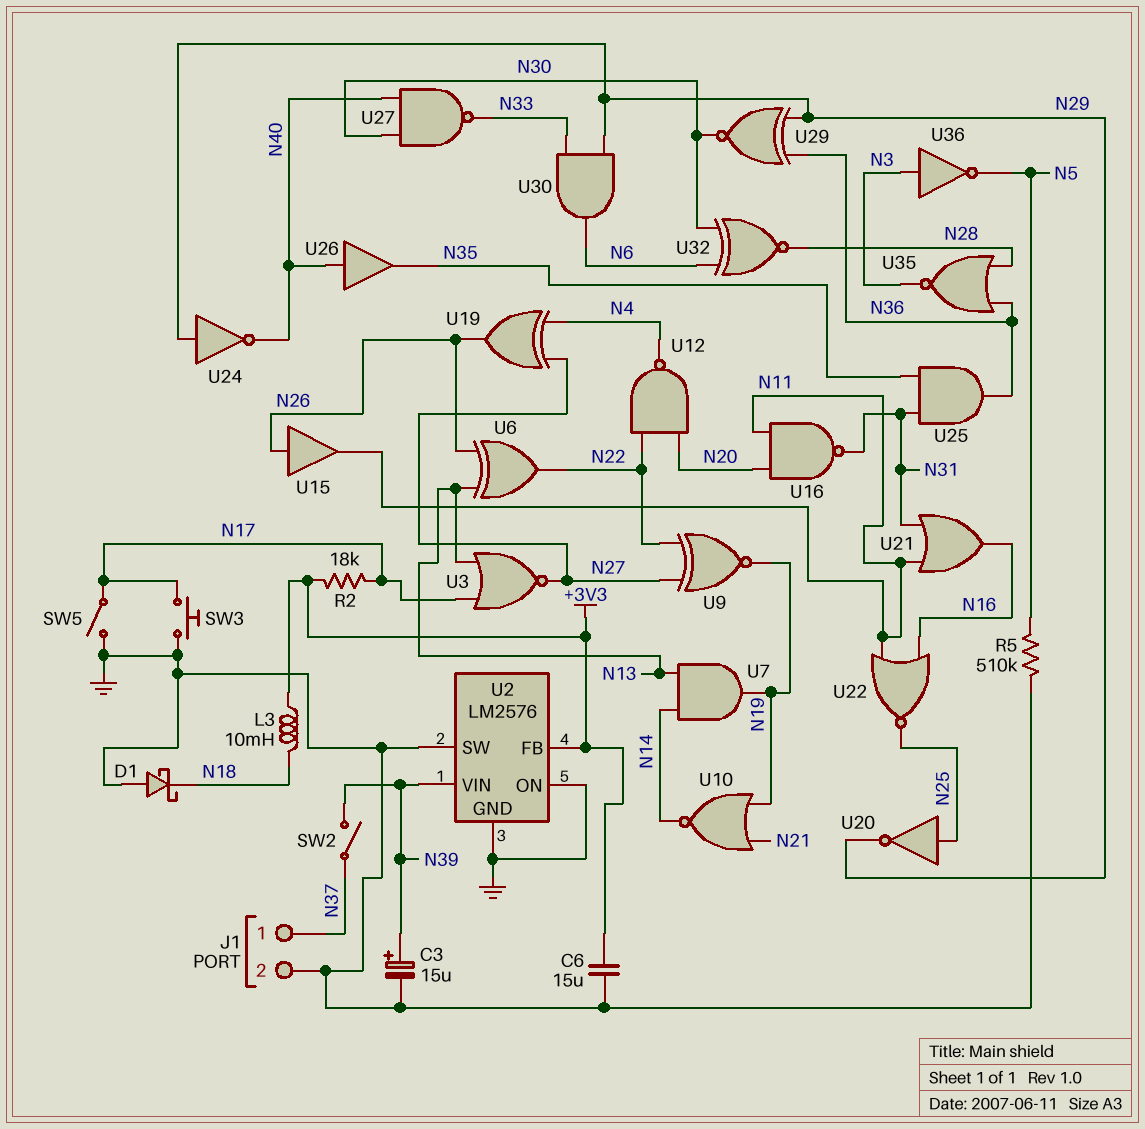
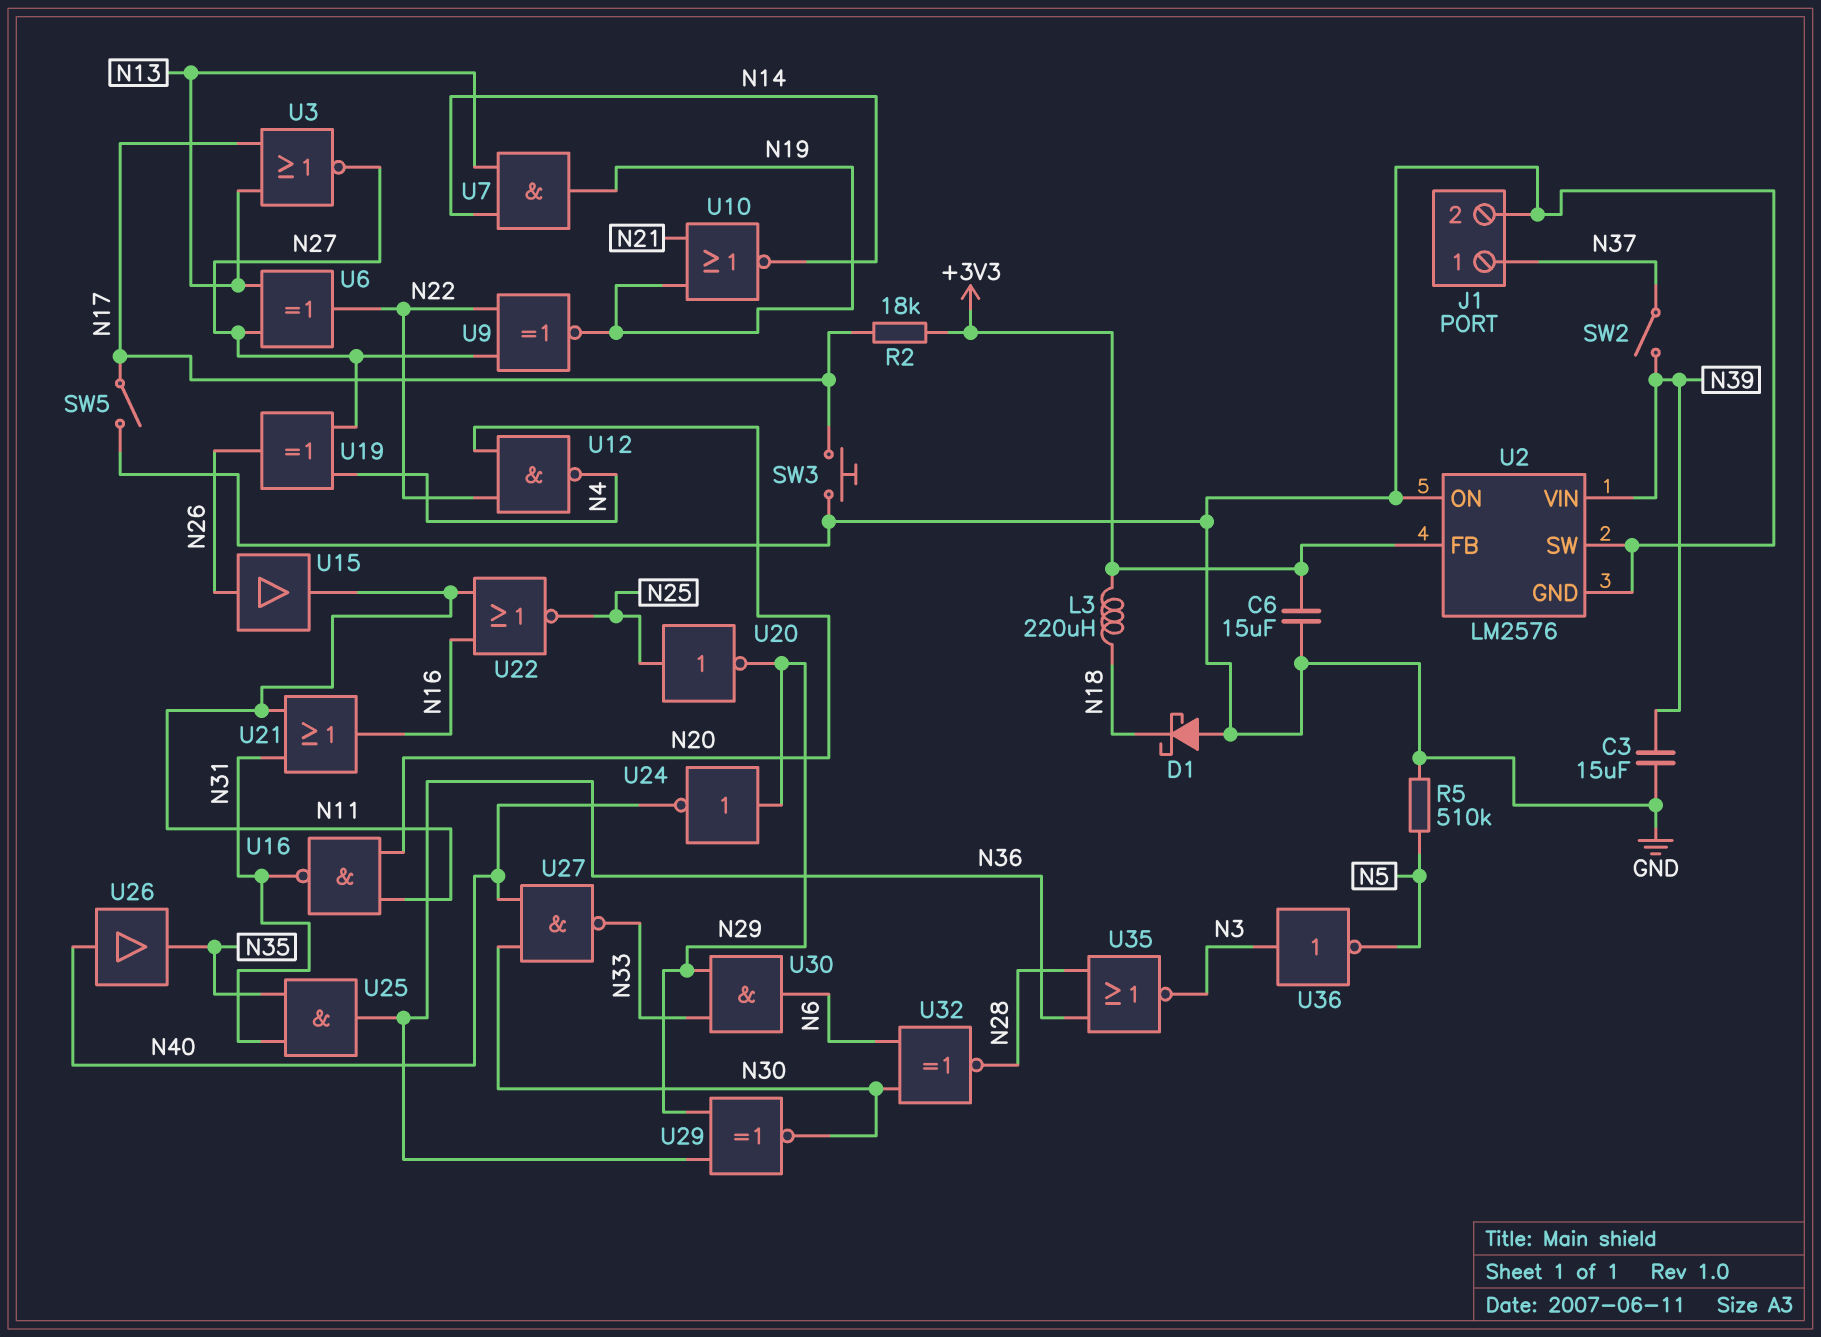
C3: 15uF (plus N39, minus GND) -> 15uF (GND, N39)
L3: 10mH (+3V3, N18) -> 220uH (+3V3, N18)
U6: XOR (in N13, in N26, out N22) -> XOR (in N13, in N27, out N22)

